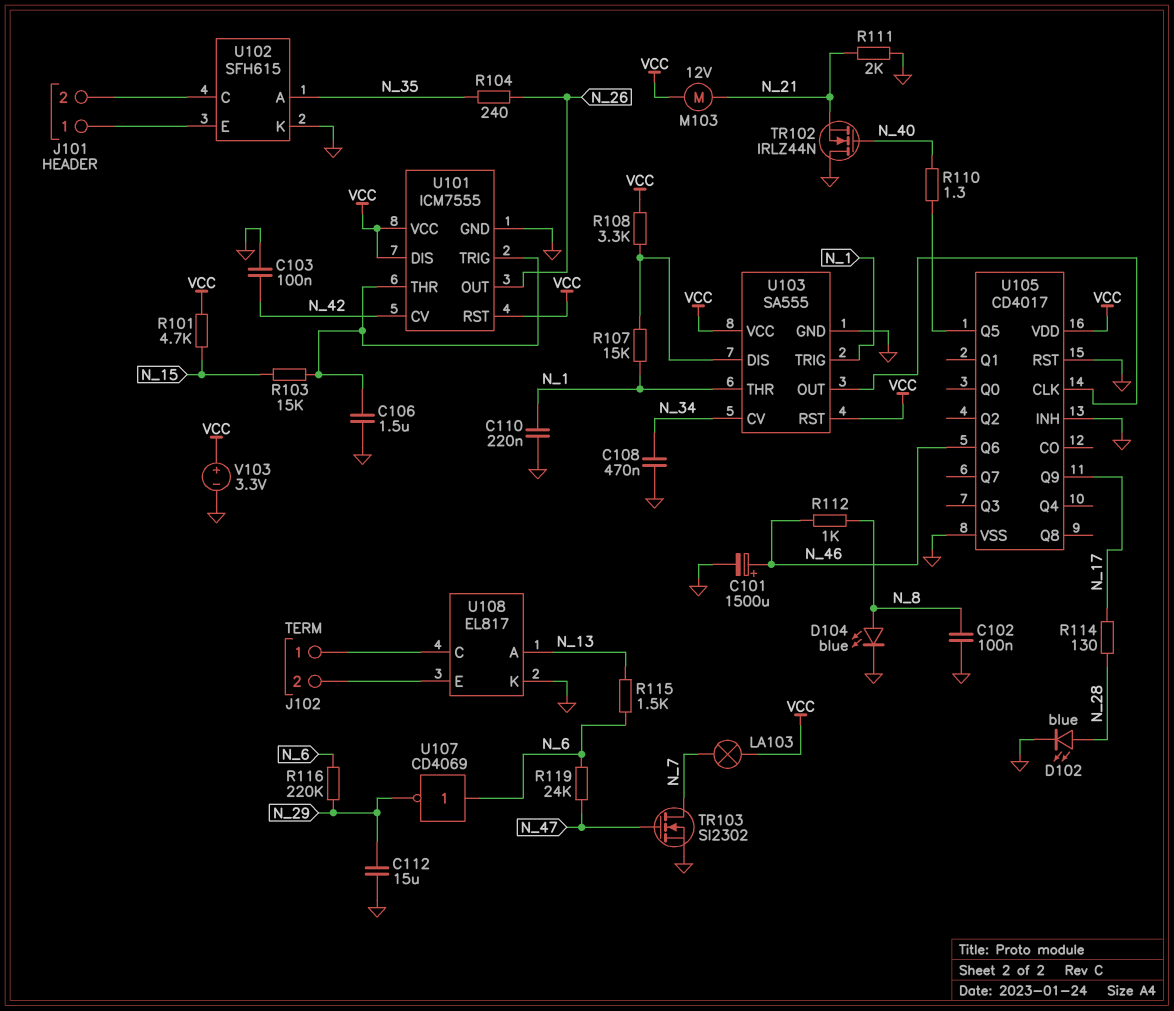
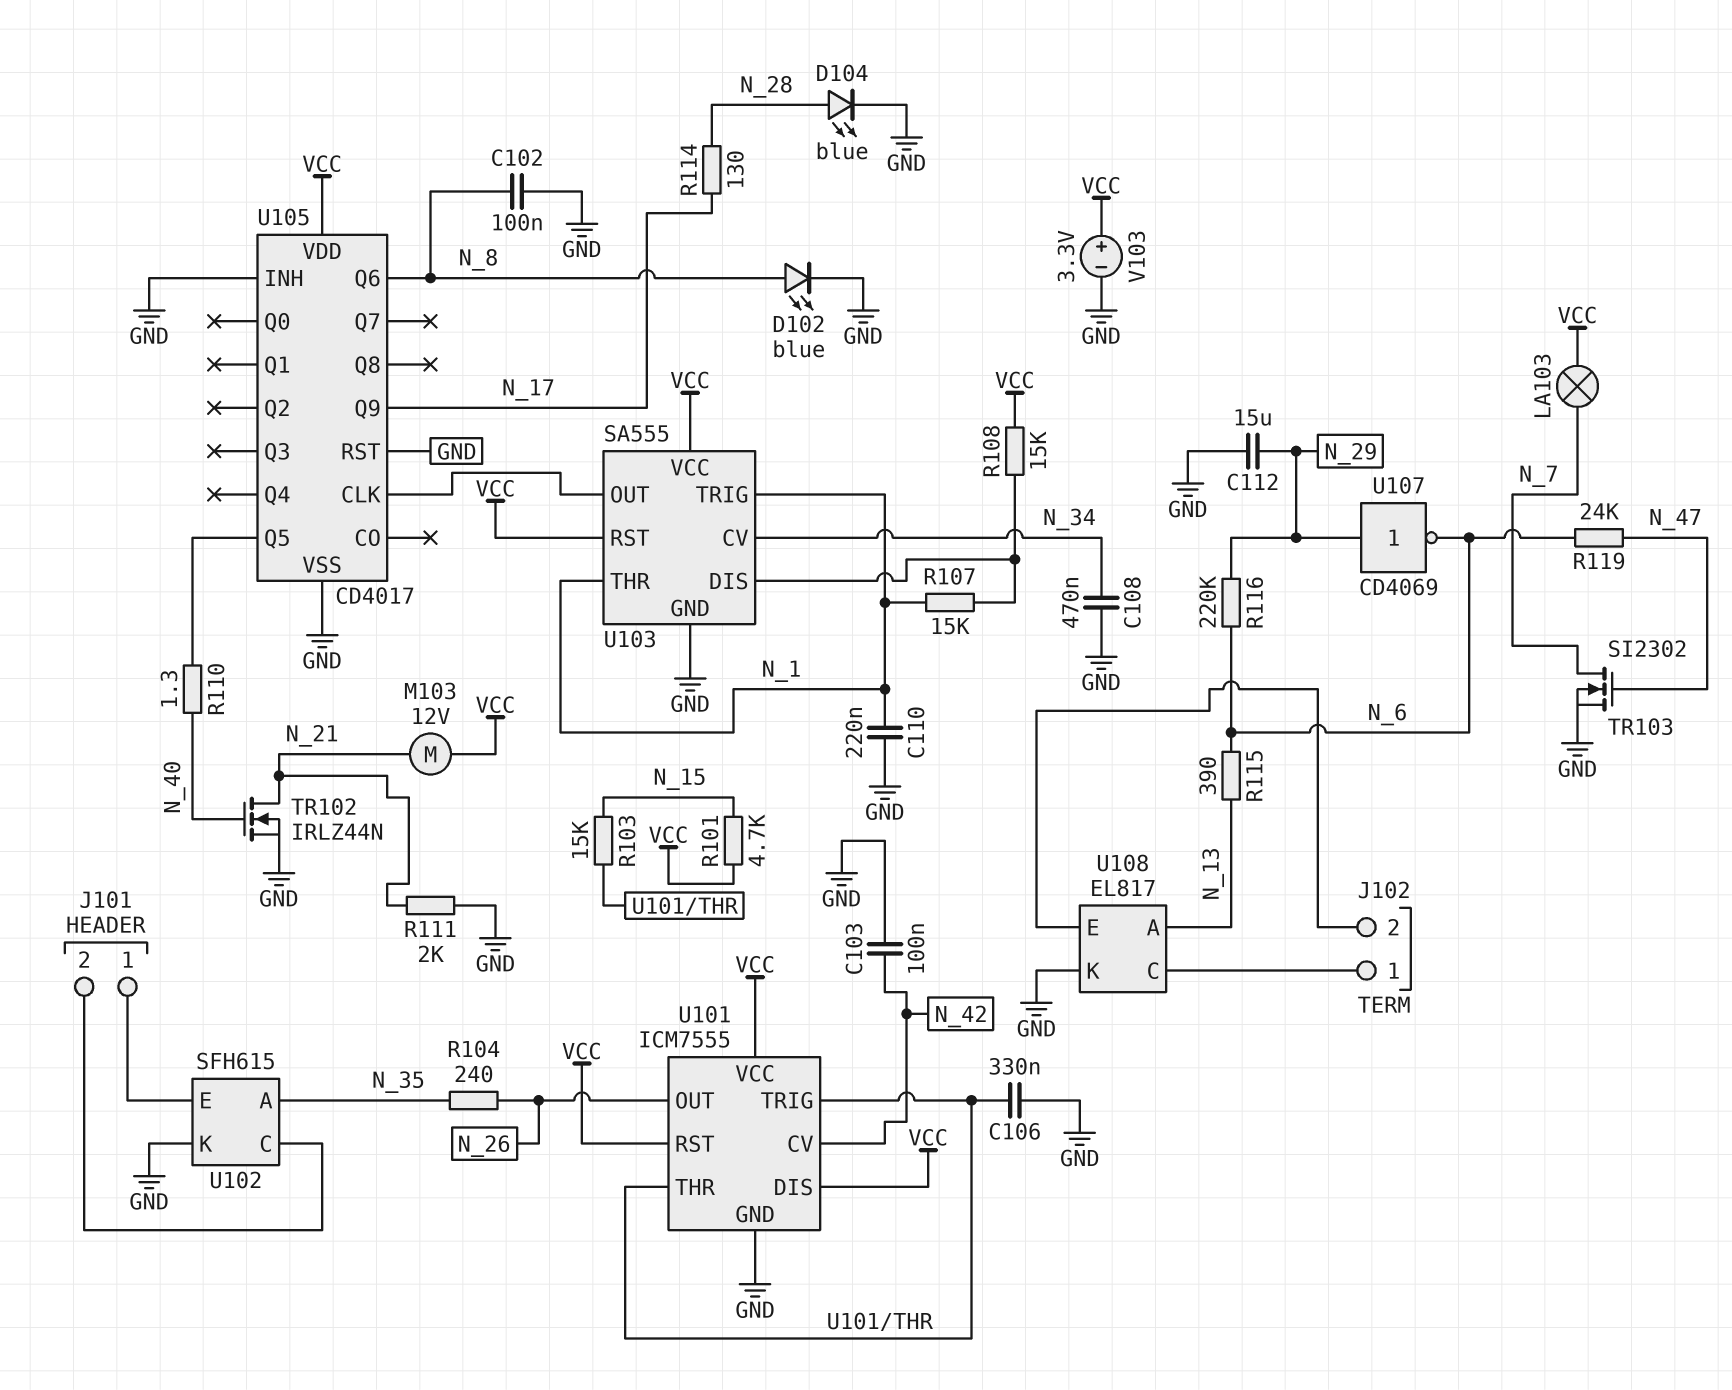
C101: 1500uF (plus N_46, minus GND) -> none
C106: 1.5uF (GND, U101/THR) -> 330nF (GND, U101/THR)
D102: LED blue (A N_28, K GND) -> LED blue (A N_8, K GND)
D104: LED blue (A N_8, K GND) -> LED blue (A N_28, K GND)
R108: 3.3k (U103/DIS, VCC) -> 15k (U103/DIS, VCC)
R112: 1k (N_8, N_46) -> none
R115: 1.5k (N_6, N_13) -> 390 (N_6, N_13)
TR102: NMOS IRLZ44N (G N_40, D GND, S N_21) -> NMOS IRLZ44N (G N_40, D N_21, S GND)
U105 pin Q6: N_46 -> N_8
U107: NOT CD4069 (in N_6, out N_29) -> NOT CD4069 (in N_29, out N_6)

